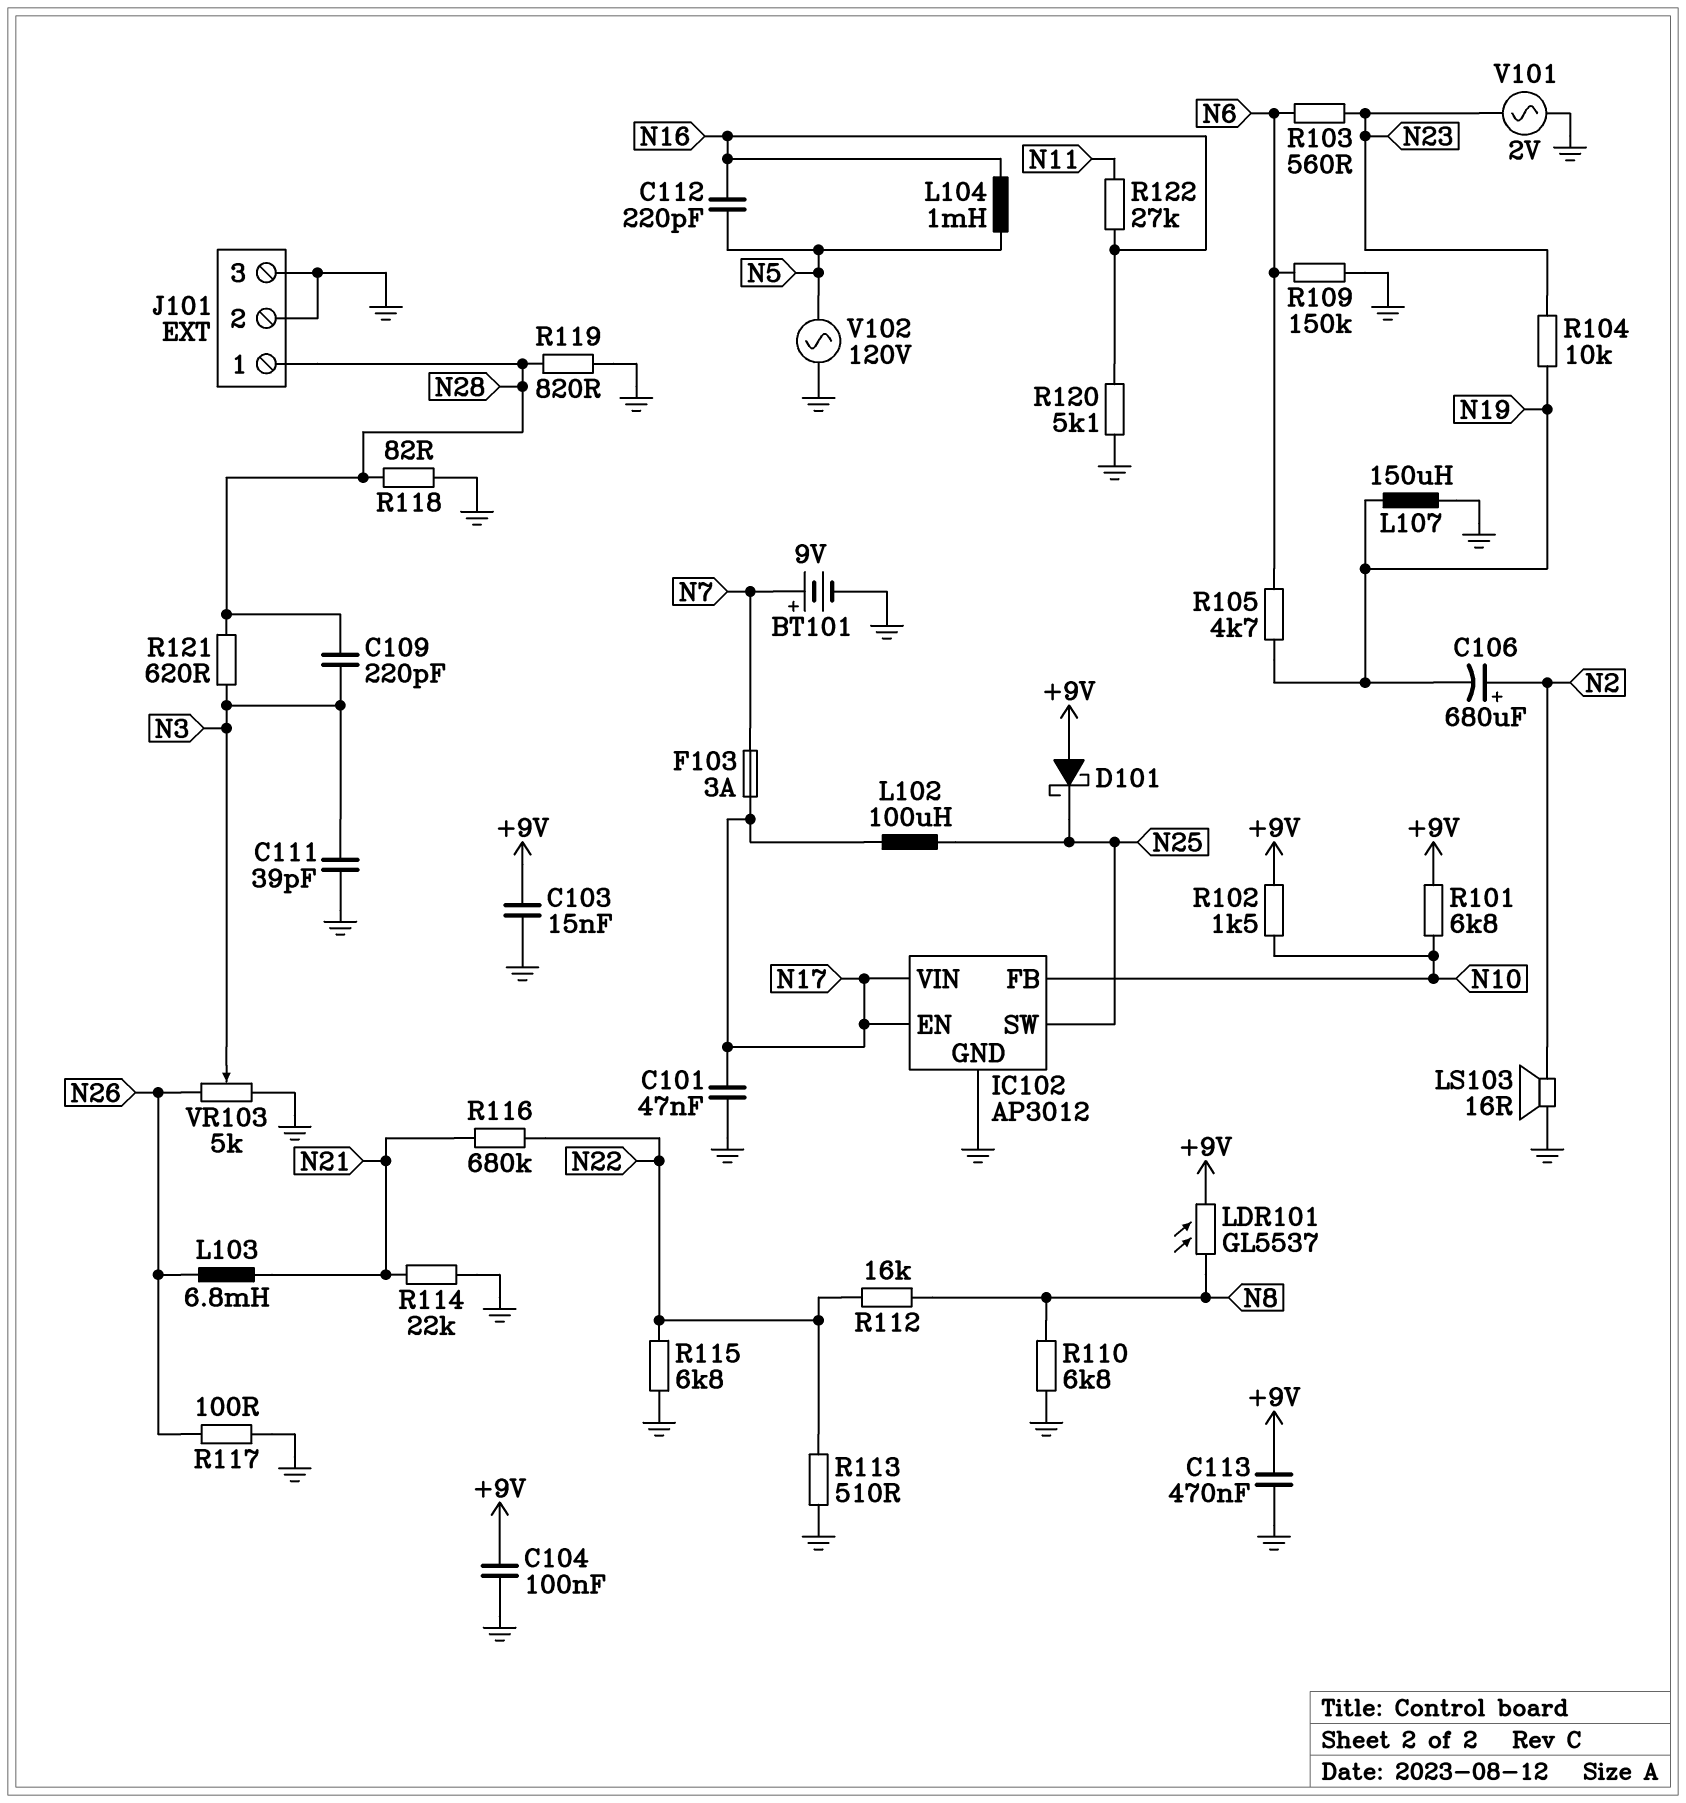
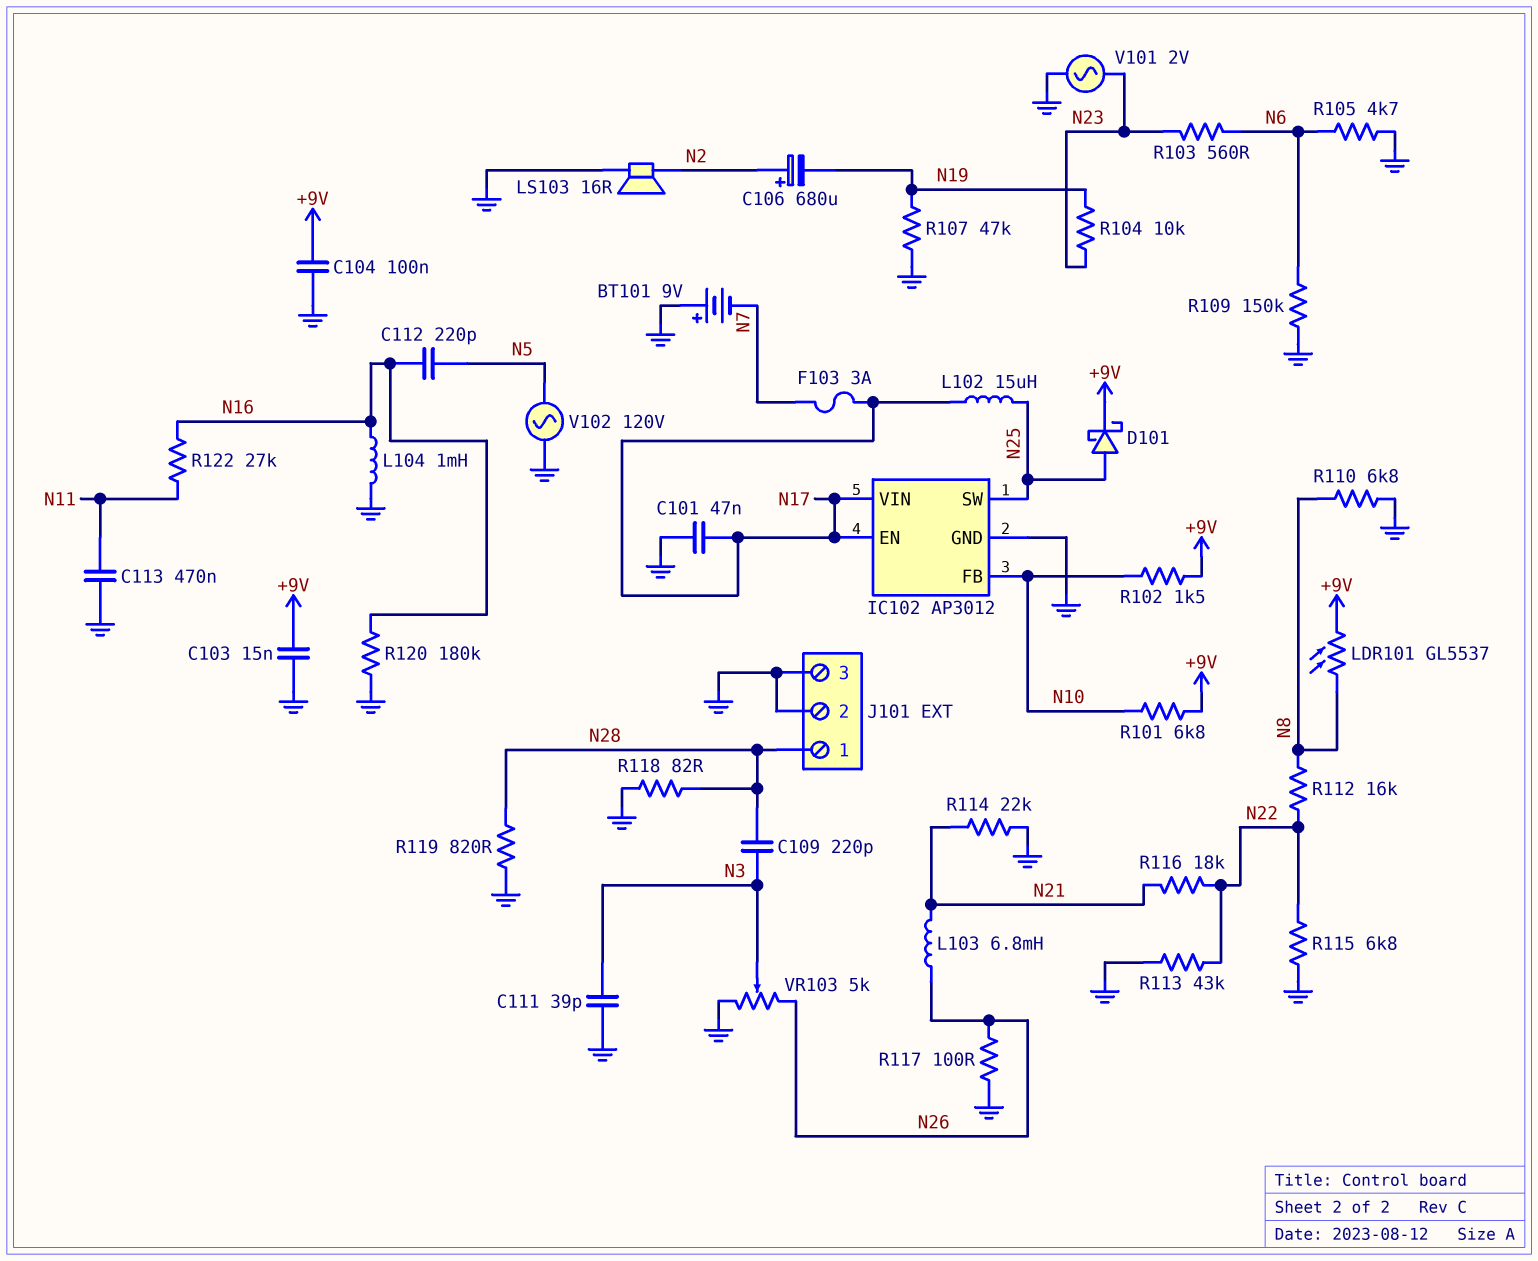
BT101: 9V (plus N7, minus GND) -> 9V (plus GND, minus N7)
C113: 470nF (+9V, GND) -> 470nF (GND, N11)
D101: schottky (A +9V, K N25) -> schottky (A N25, K +9V)
L102: 100uH (N17, N25) -> 15uH (N17, N25)
L104: 1mH (N5, N16) -> 1mH (GND, N16)
L107: 150uH (GND, N19) -> none
R105: 4.7k (N6, N19) -> 4.7k (GND, N6)
R107: none -> 47k (GND, N19)
R113: 510 (GND, N22) -> 43k (GND, N22)
R116: 680k (N21, N22) -> 18k (N21, N22)
R120: 5.1k (GND, N16) -> 180k (GND, N16)
R121: 620 (N3, N28) -> none

